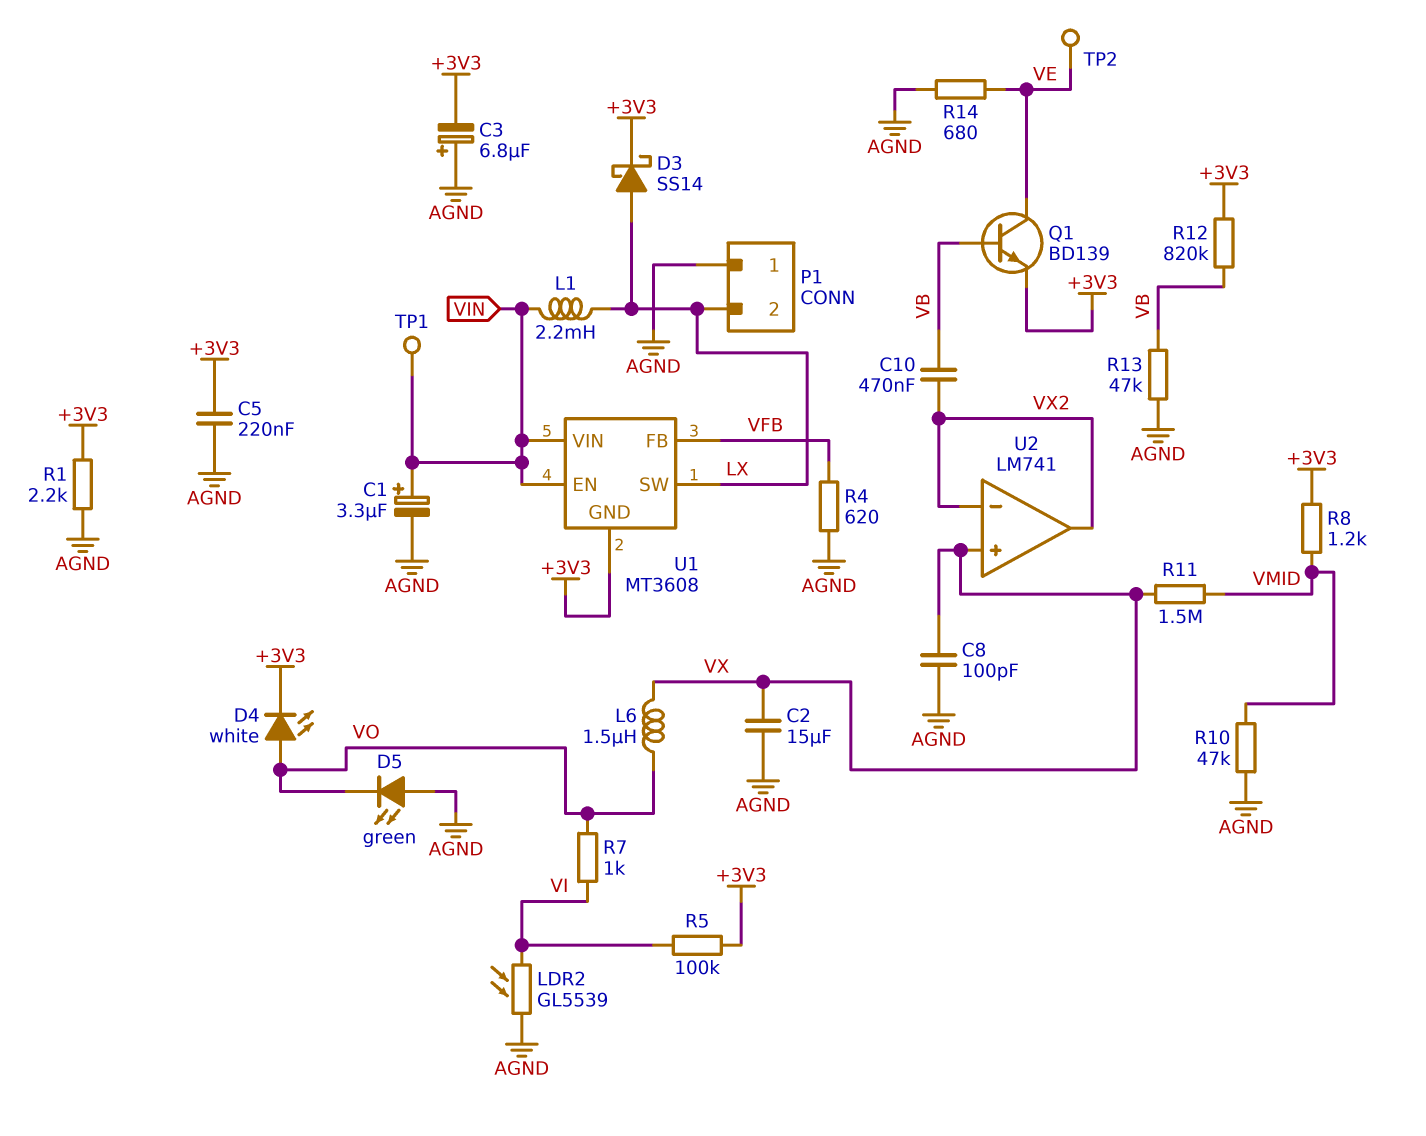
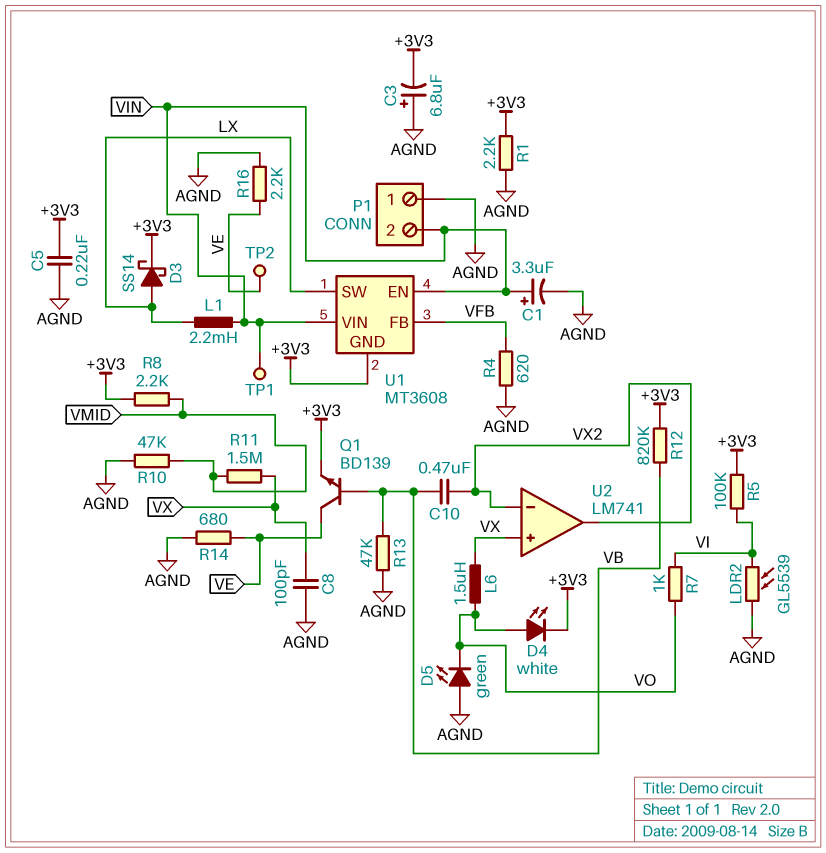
C2: 15uF (AGND, VX) -> none
P1 pin 2: LX -> VIN
R8: 1.2k (+3V3, VMID) -> 2.2k (+3V3, VMID)
R16: none -> 2.2k (AGND, VE)

